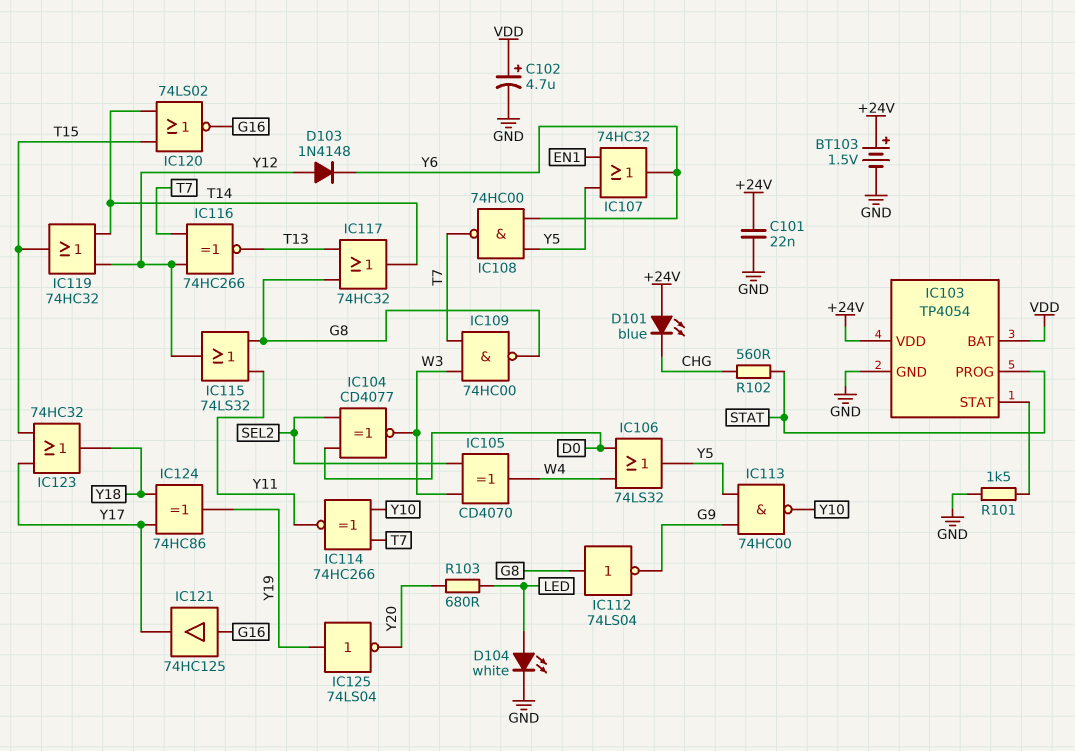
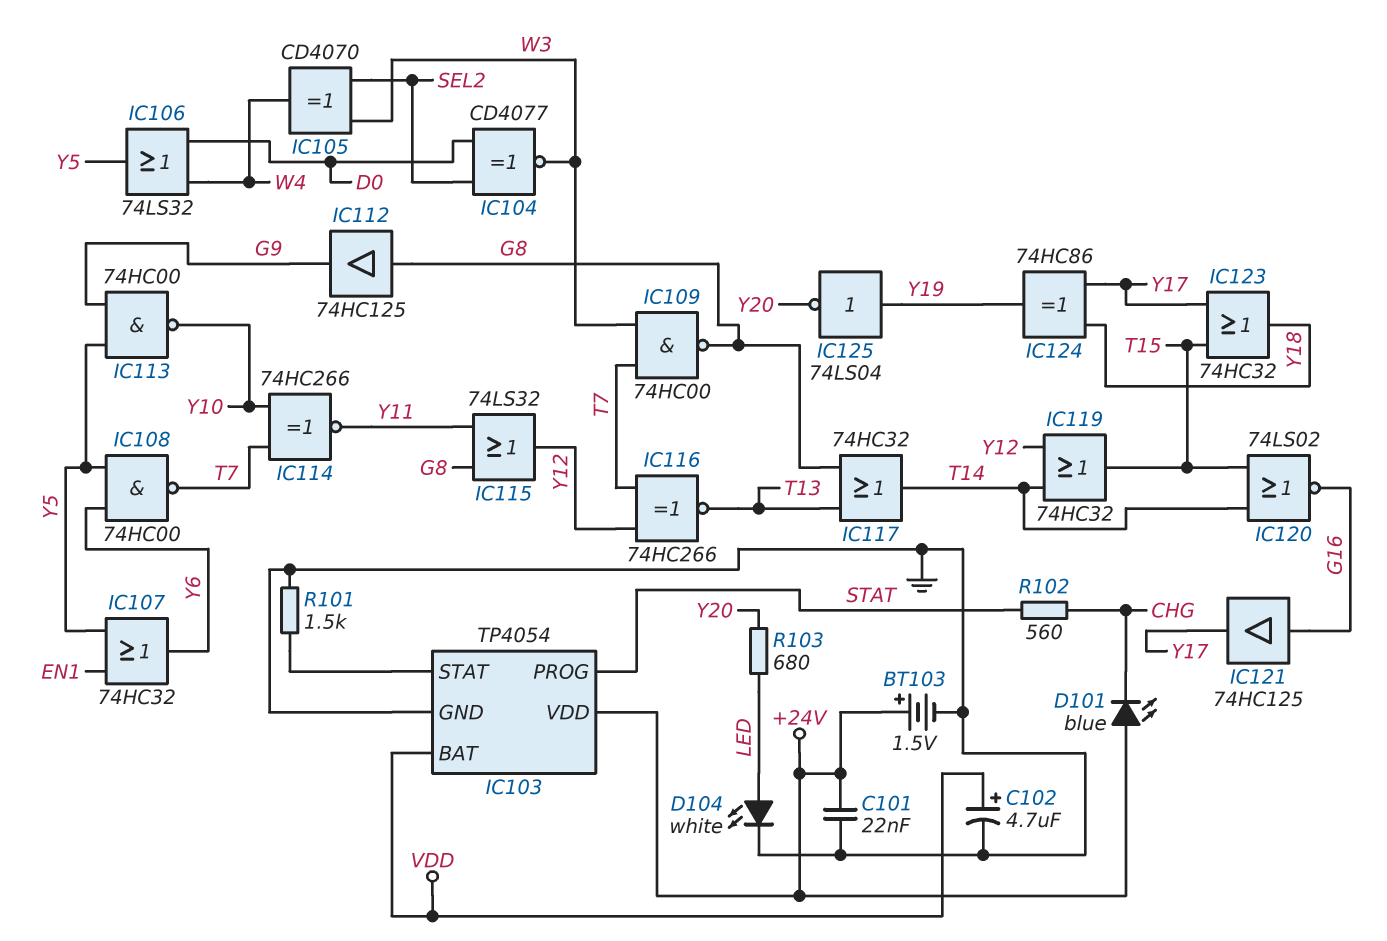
D103: diode 1N4148 (A Y12, K Y6) -> none
IC112: NOT 74LS04 (in G8, out G9) -> buffer 74HC125 (in G8, out G9)

